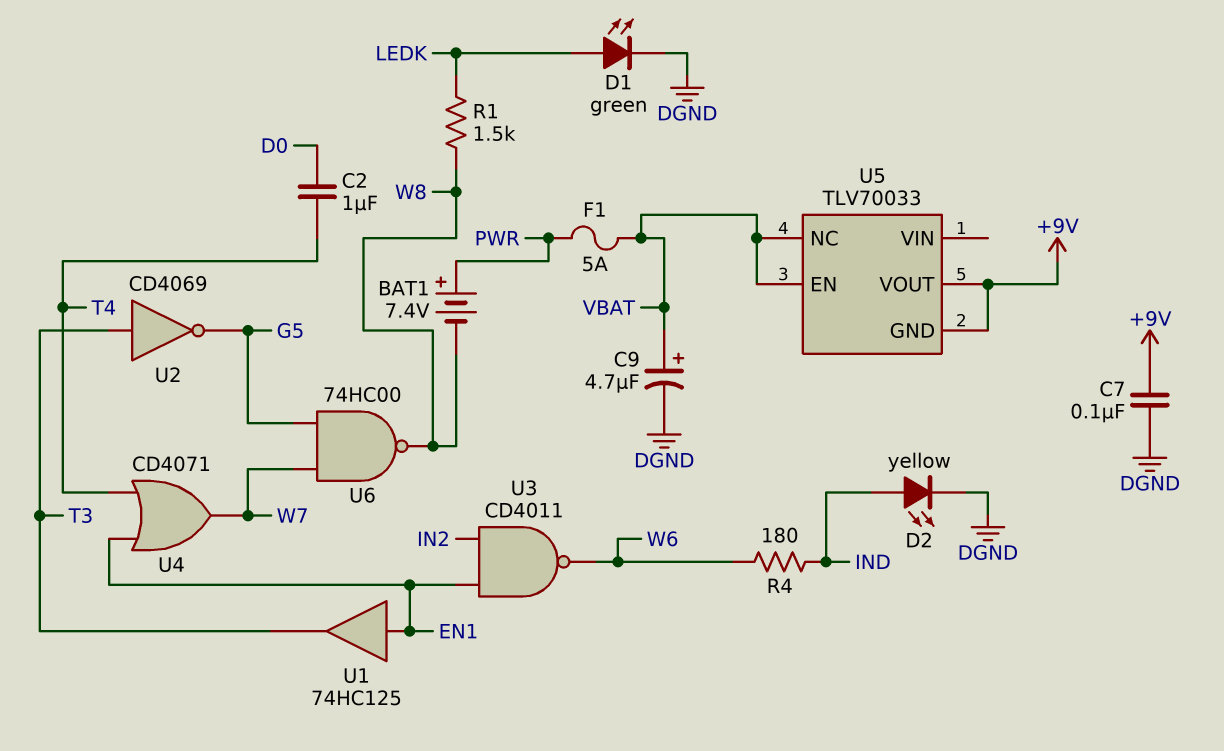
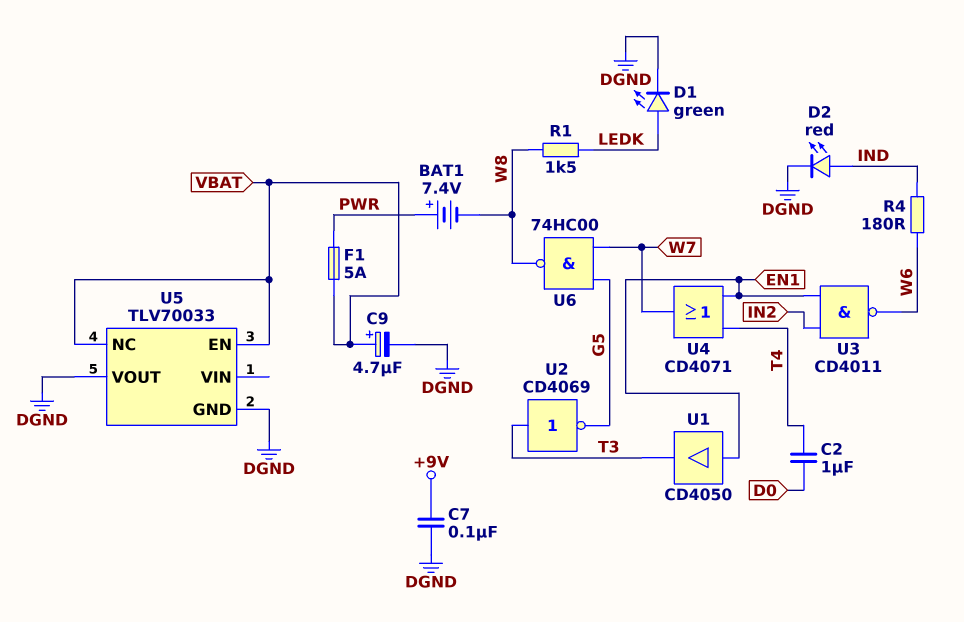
D2: LED yellow (A IND, K DGND) -> LED red (A IND, K DGND)
U1: buffer 74HC125 (in EN1, out T3) -> buffer CD4050 (in EN1, out T3)
U5 pin GND: +9V -> DGND
U5 pin VOUT: +9V -> DGND

